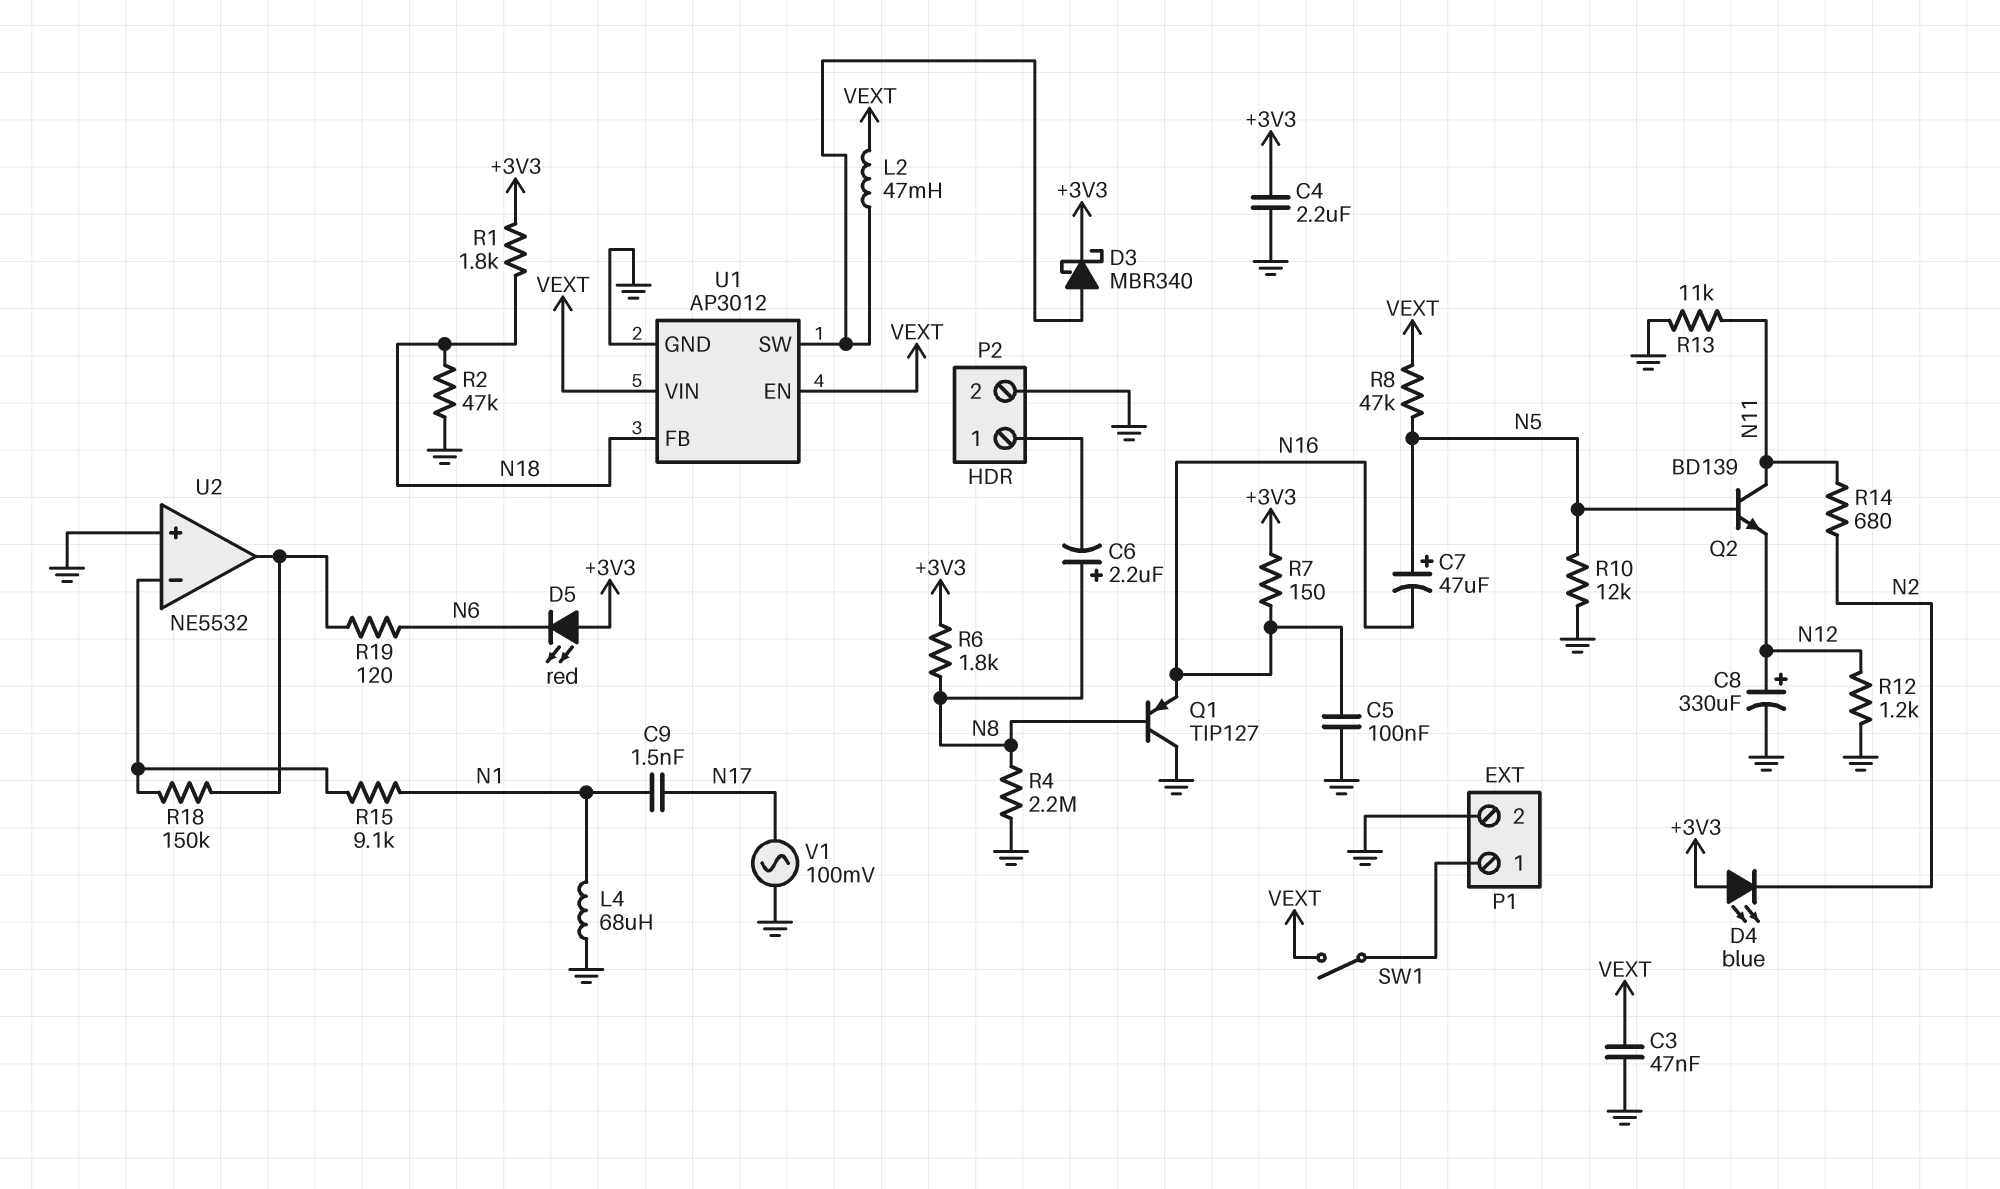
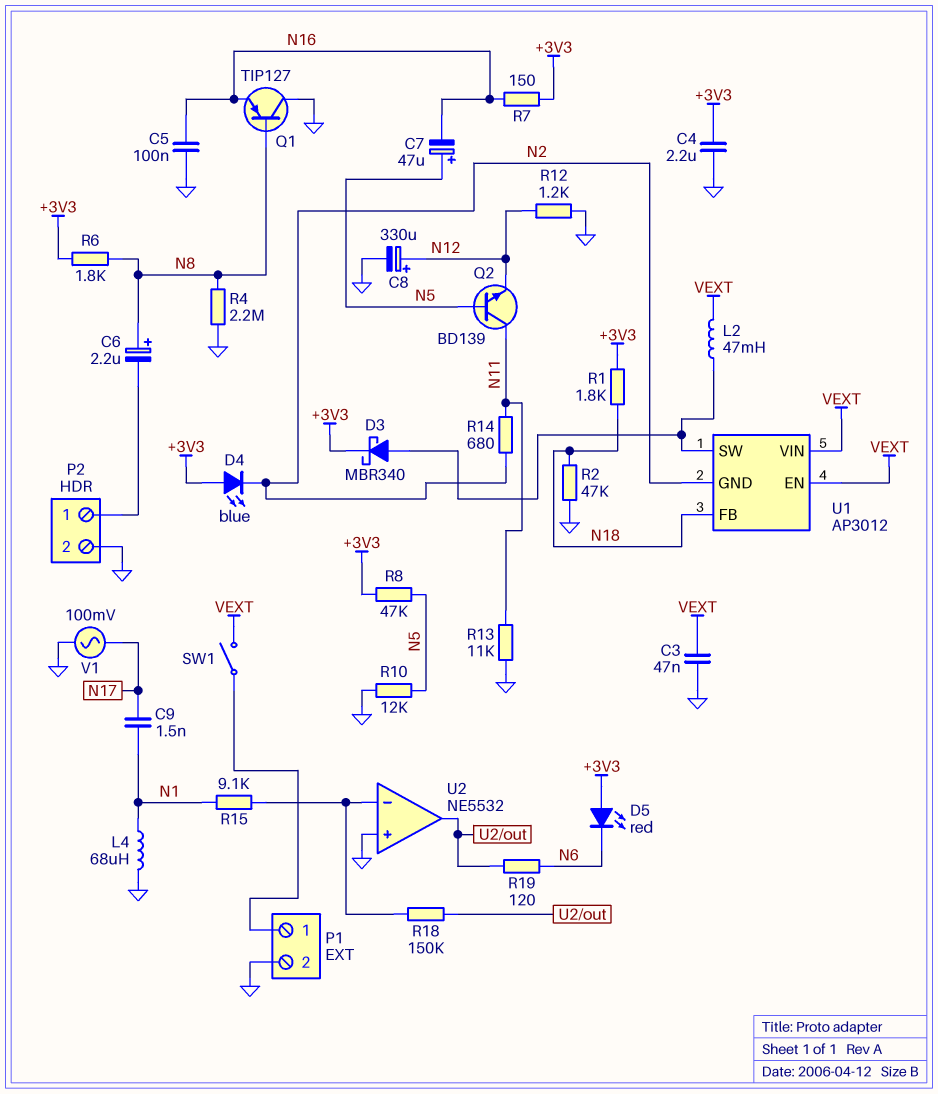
R8: 47k (N5, VEXT) -> 47k (+3V3, N5)
U1 pin GND: GND -> N2

